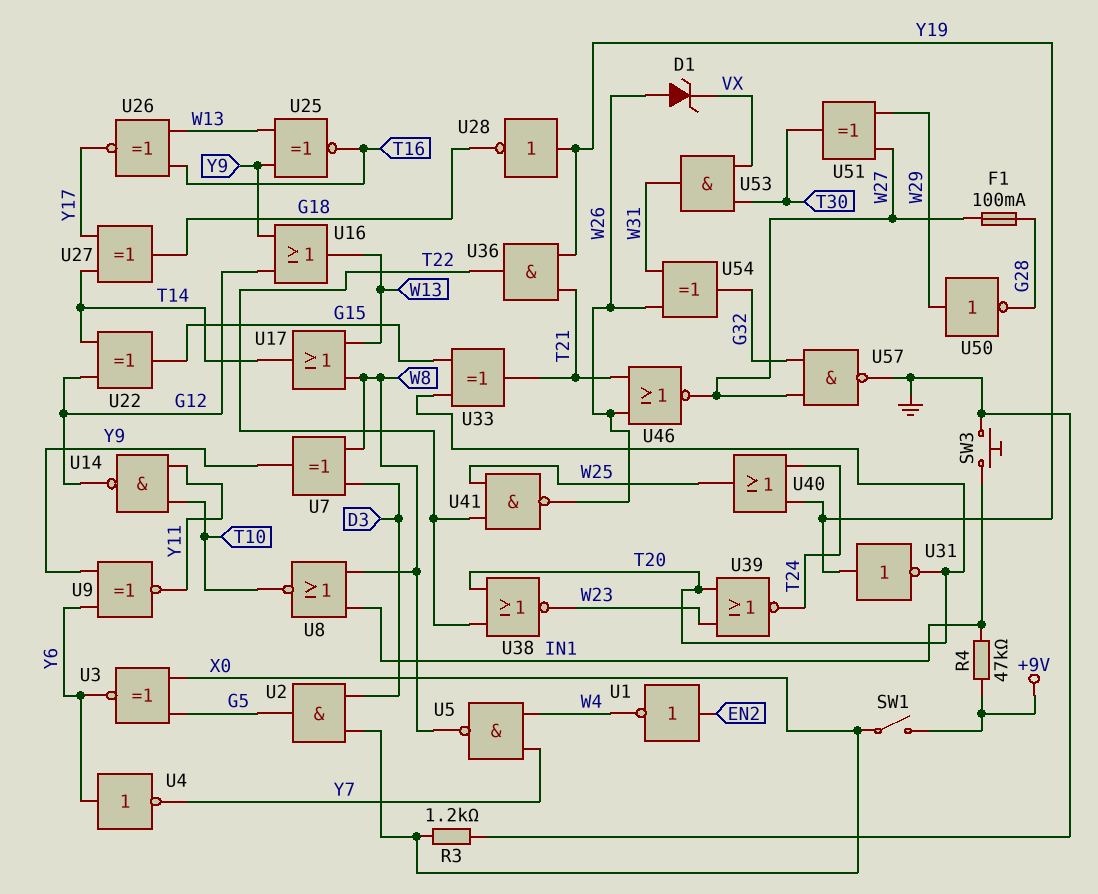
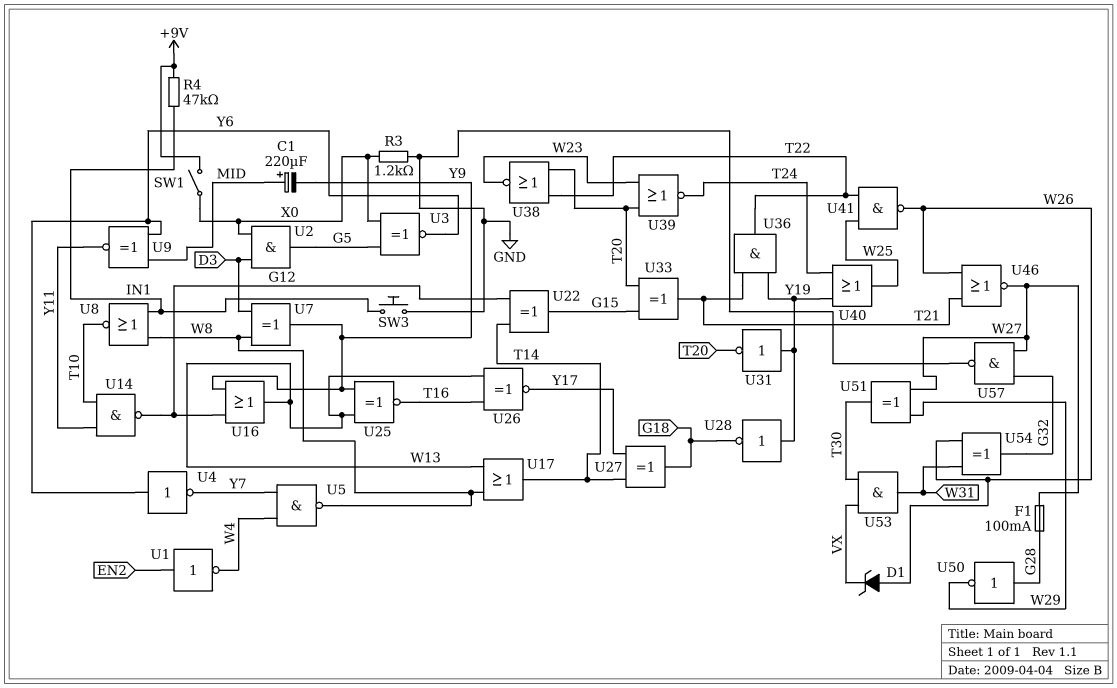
C1: none -> 220uF (plus MID, minus Y9)
U9: XNOR (in Y6, in Y9, out Y11) -> XNOR (in MID, in Y6, out Y11)
U50: NOT (in W29, out G28) -> NOT (in G28, out W29)

